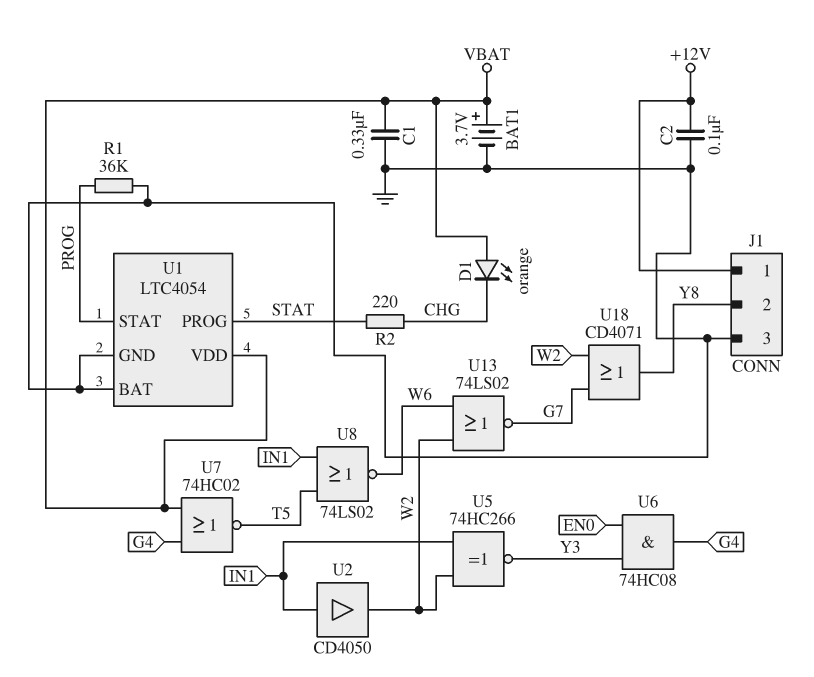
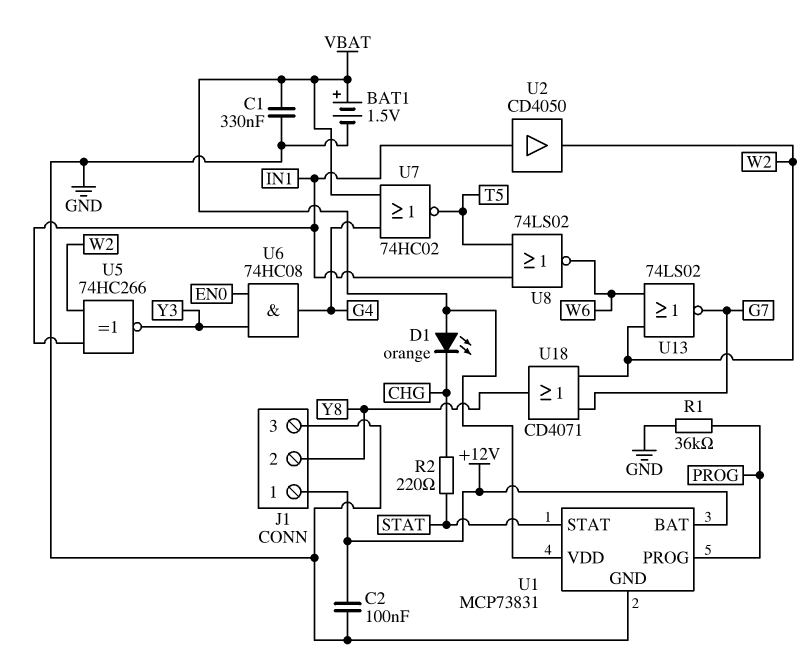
BAT1: 3.7V (plus VBAT, minus GND) -> 1.5V (plus VBAT, minus GND)
U1: LTC4054 -> MCP73831
U1 pin BAT: GND -> +12V
U1 pin PROG: STAT -> PROG
U1 pin STAT: PROG -> STAT

